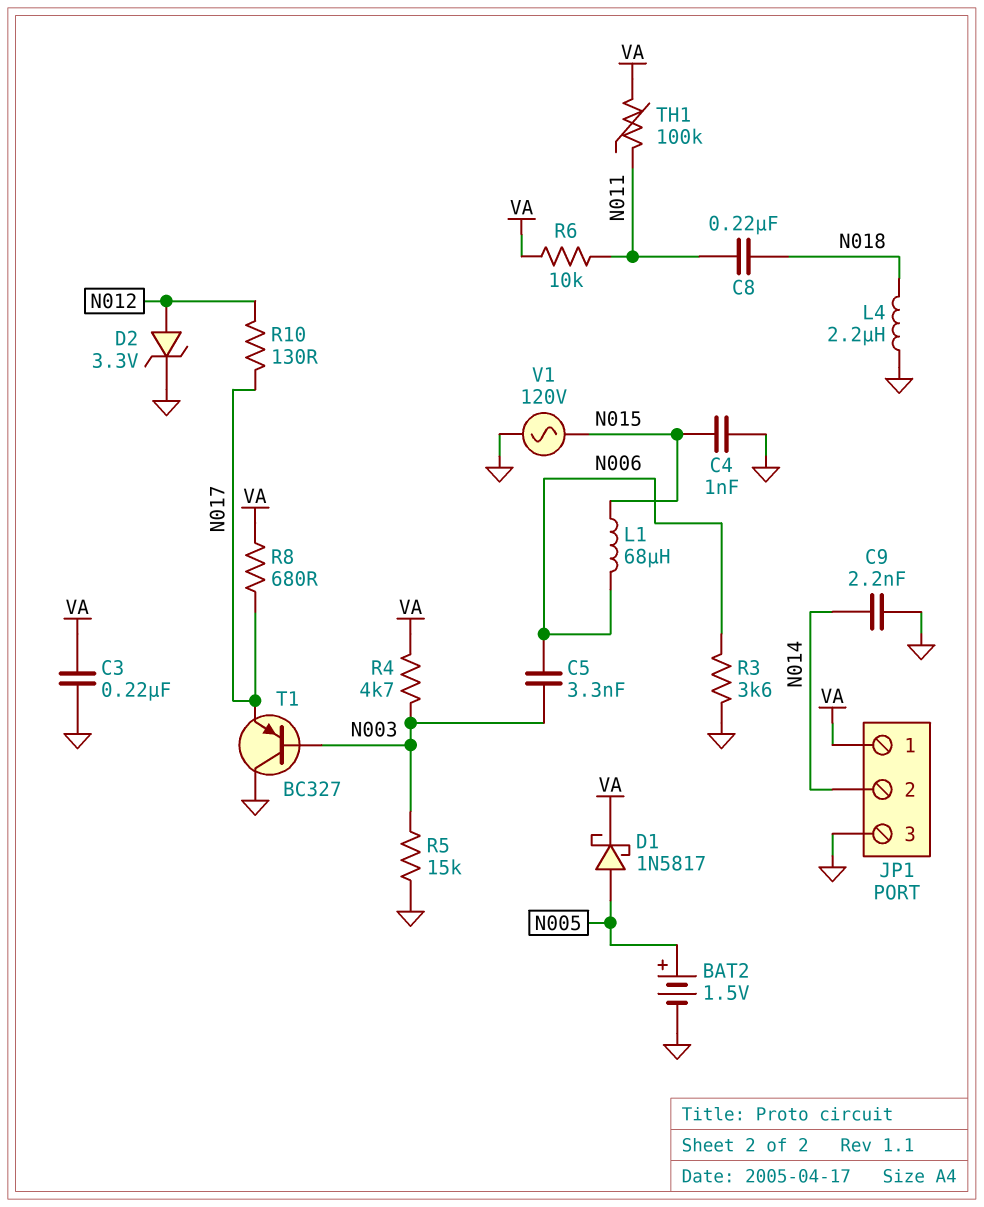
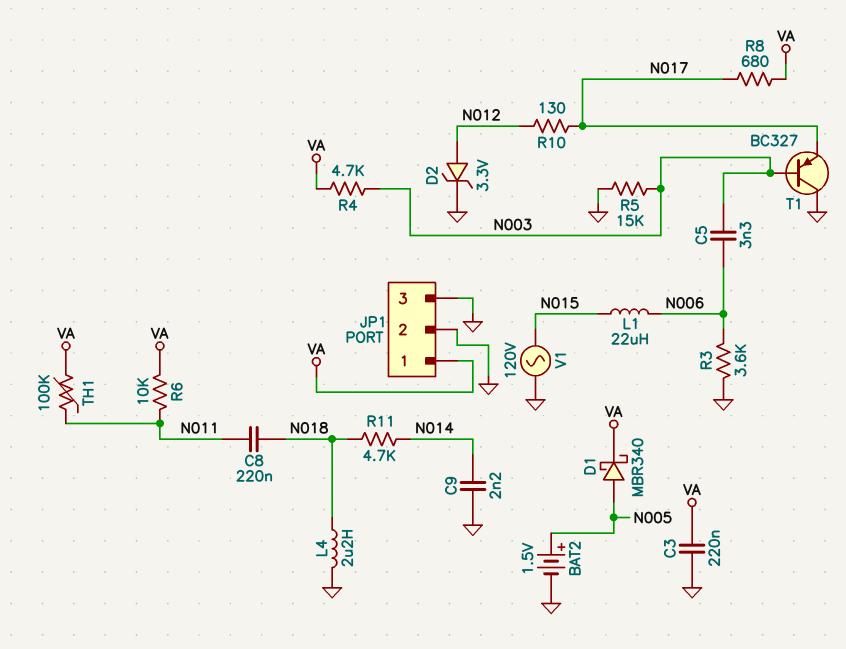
C4: 1nF (GND, N015) -> none
D1: schottky 1N5817 (A N005, K VA) -> schottky MBR340 (A N005, K VA)
JP1 pin 2: N014 -> GND
L1: 68uH (N006, N015) -> 22uH (N006, N015)
R11: none -> 4.7k (N014, N018)

